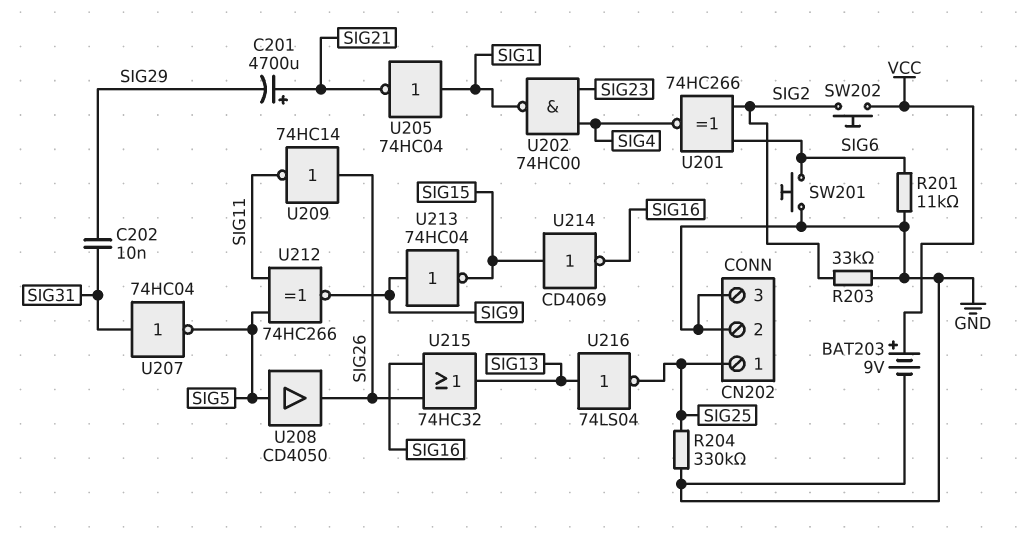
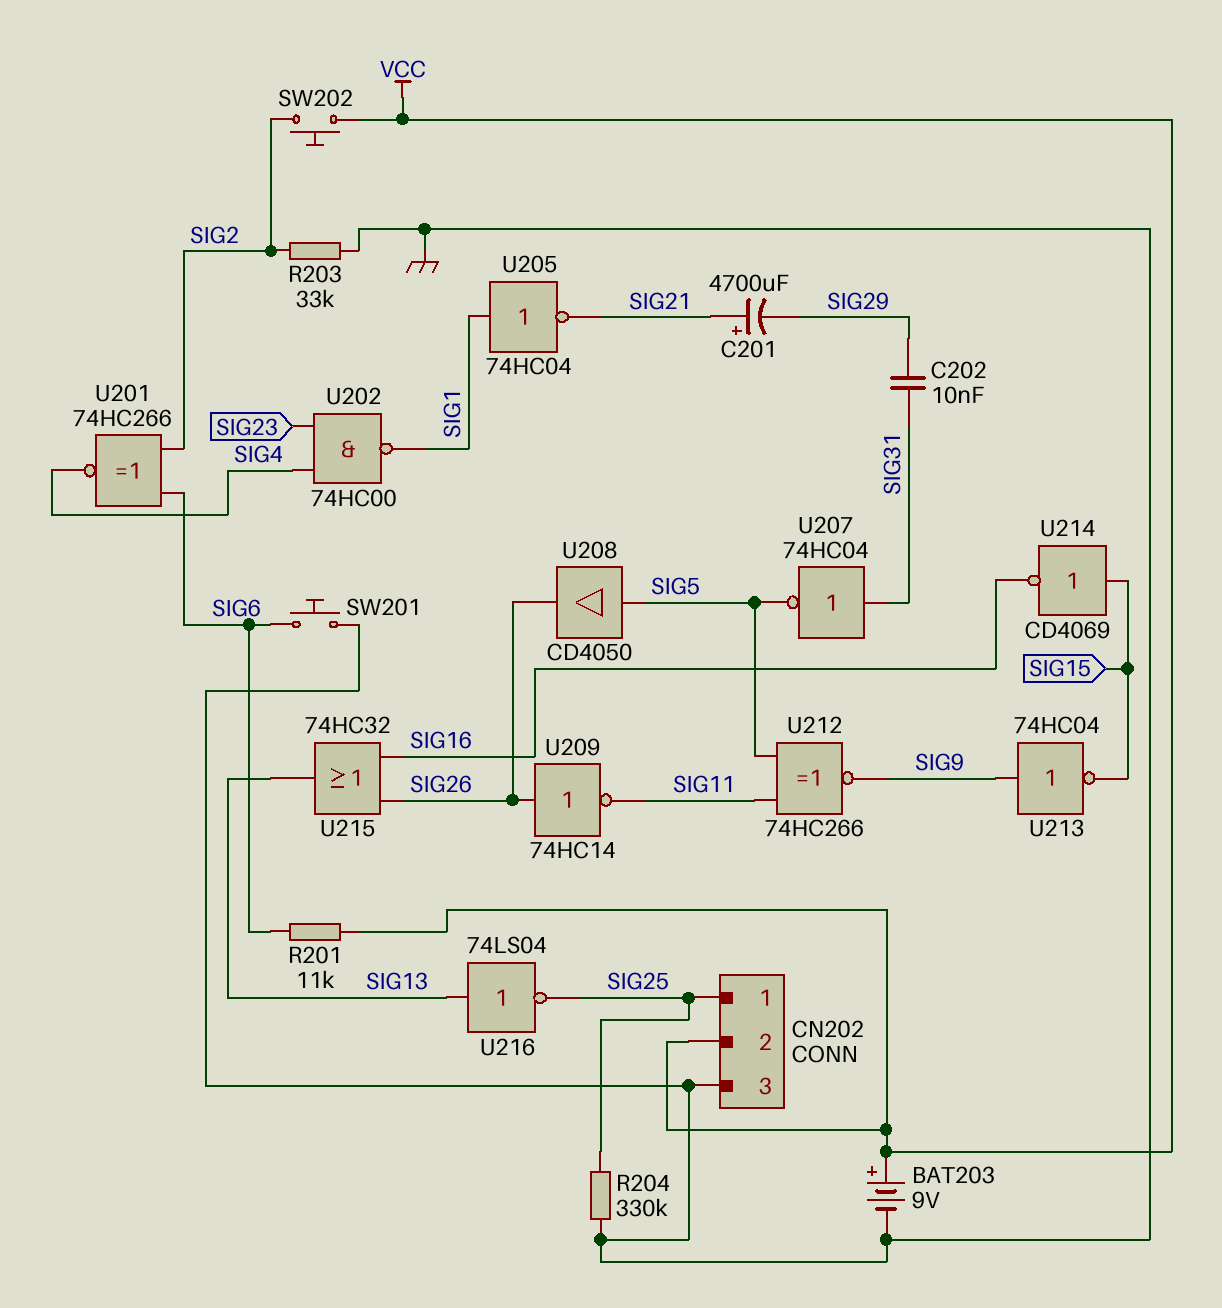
CN202 pin 2: GND -> VCC
R201: 11k (GND, SIG6) -> 11k (SIG6, VCC)

